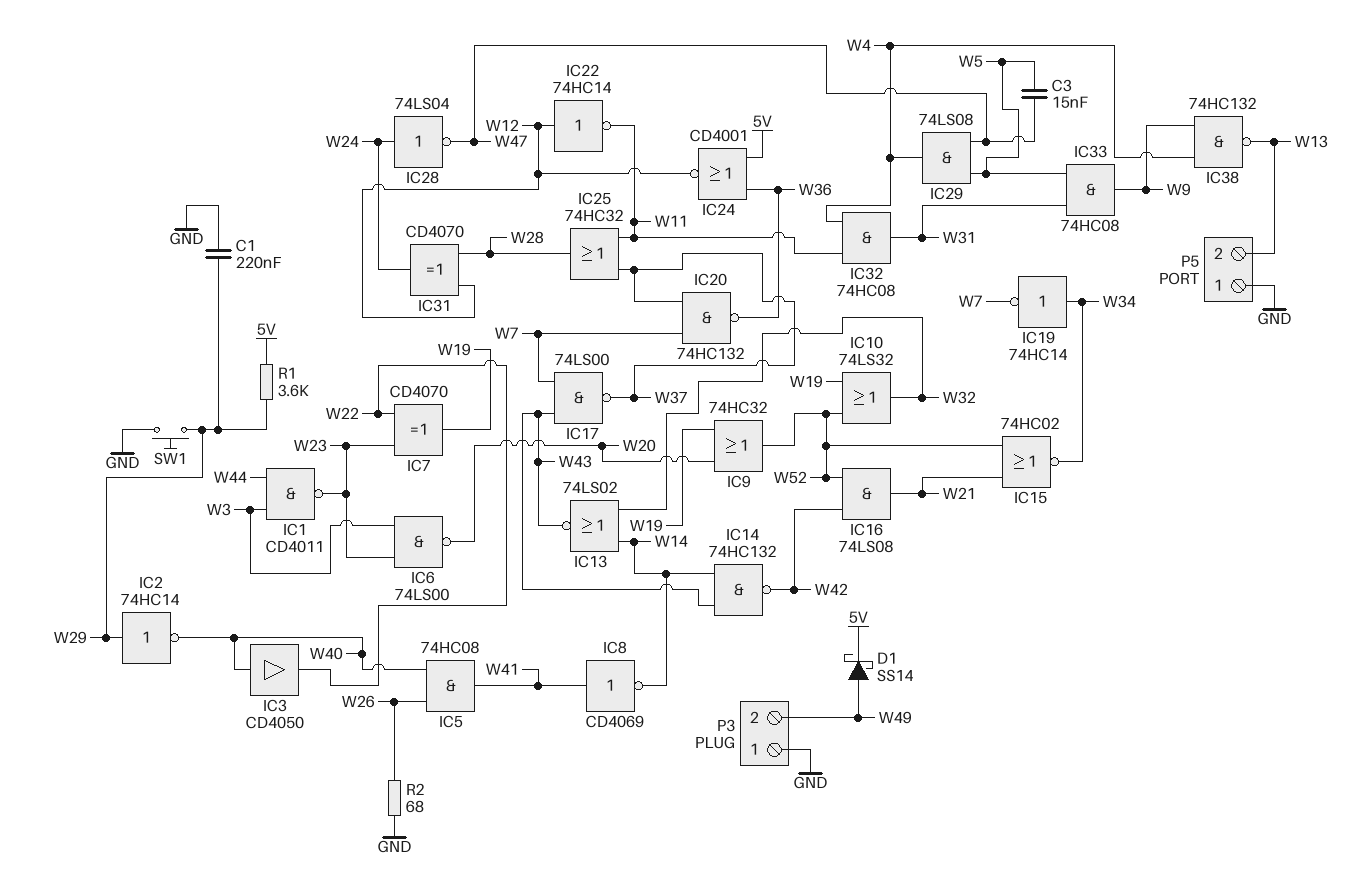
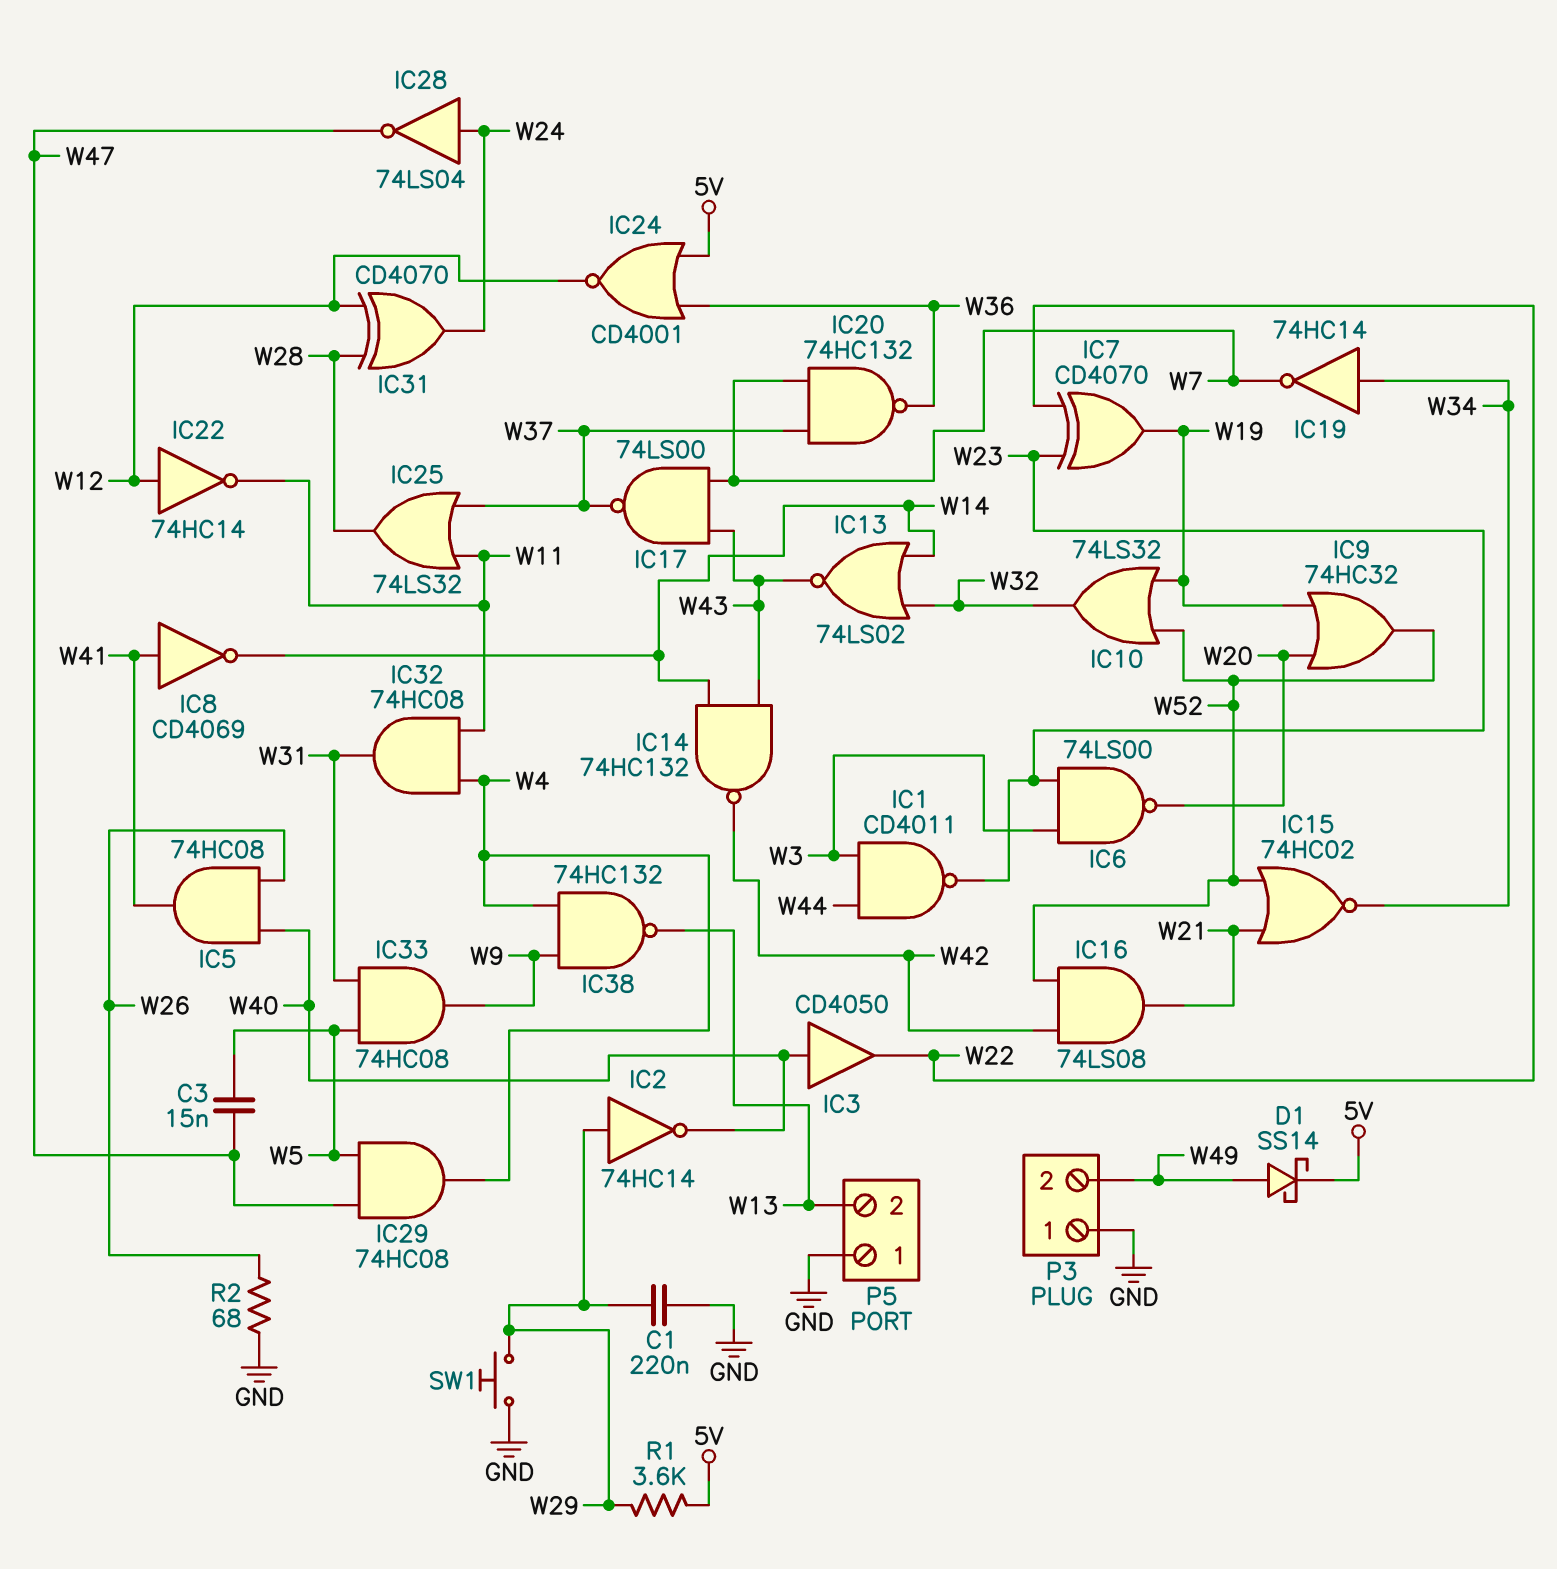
IC25: OR 74HC32 (in W11, in W37, out W28) -> OR 74LS32 (in W11, in W37, out W28)
IC29: AND 74LS08 (in W5, in W47, out W4) -> AND 74HC08 (in W5, in W47, out W4)

